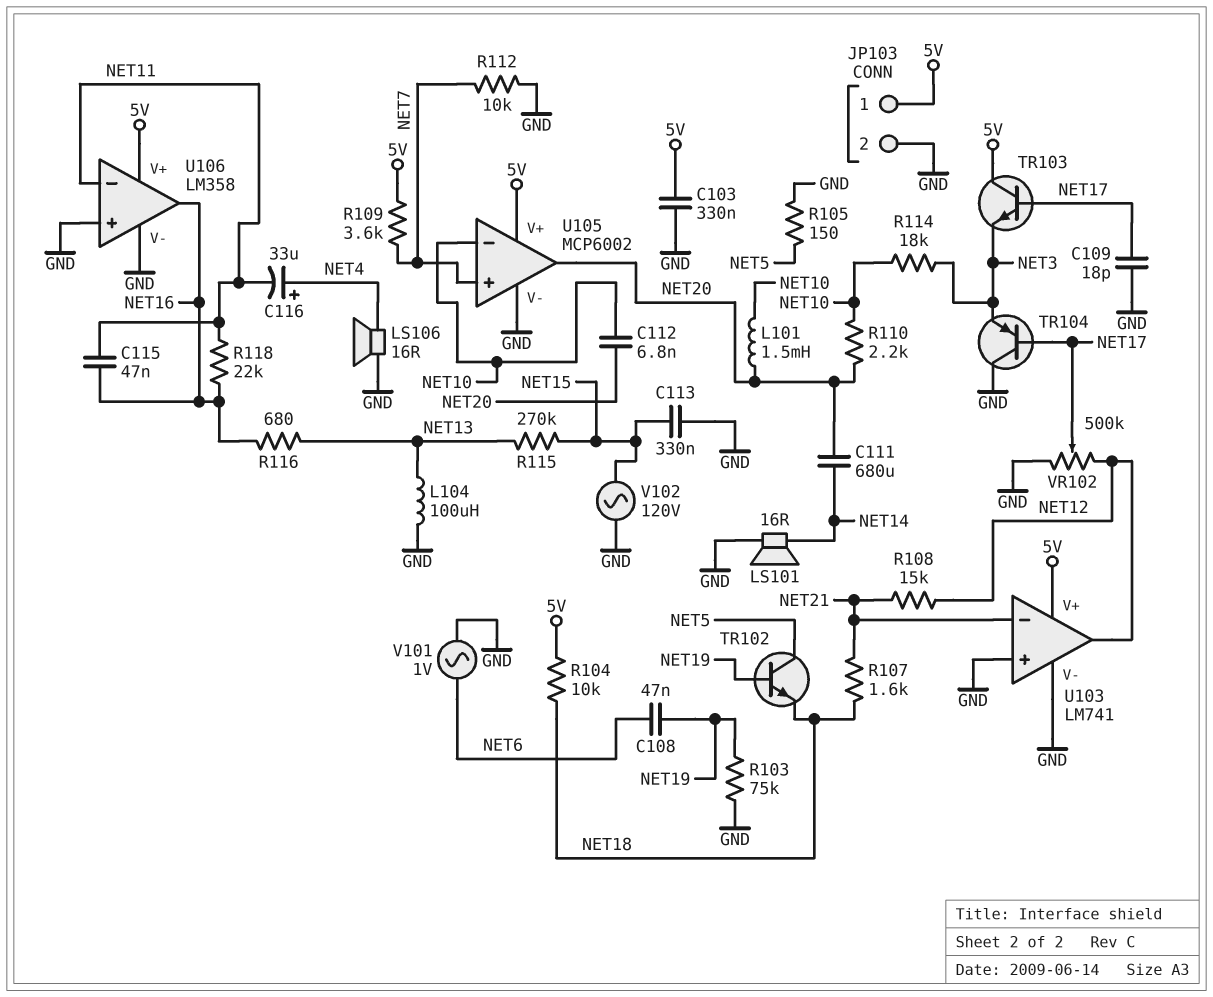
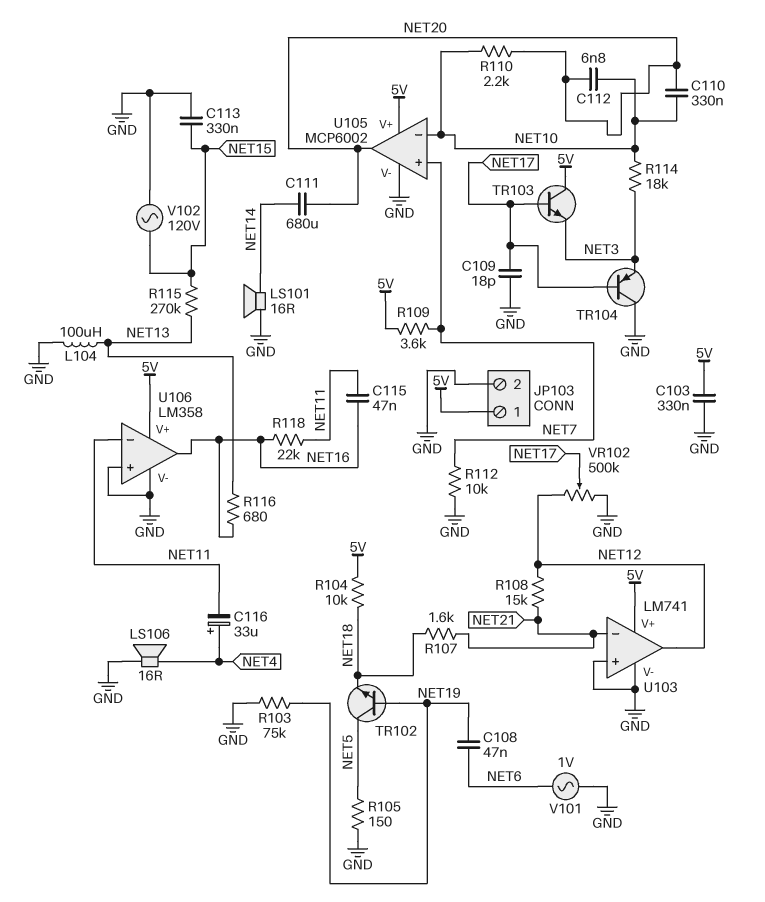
C110: none -> 330nF (NET10, NET20)
L101: 1.5mH (NET10, NET20) -> none

